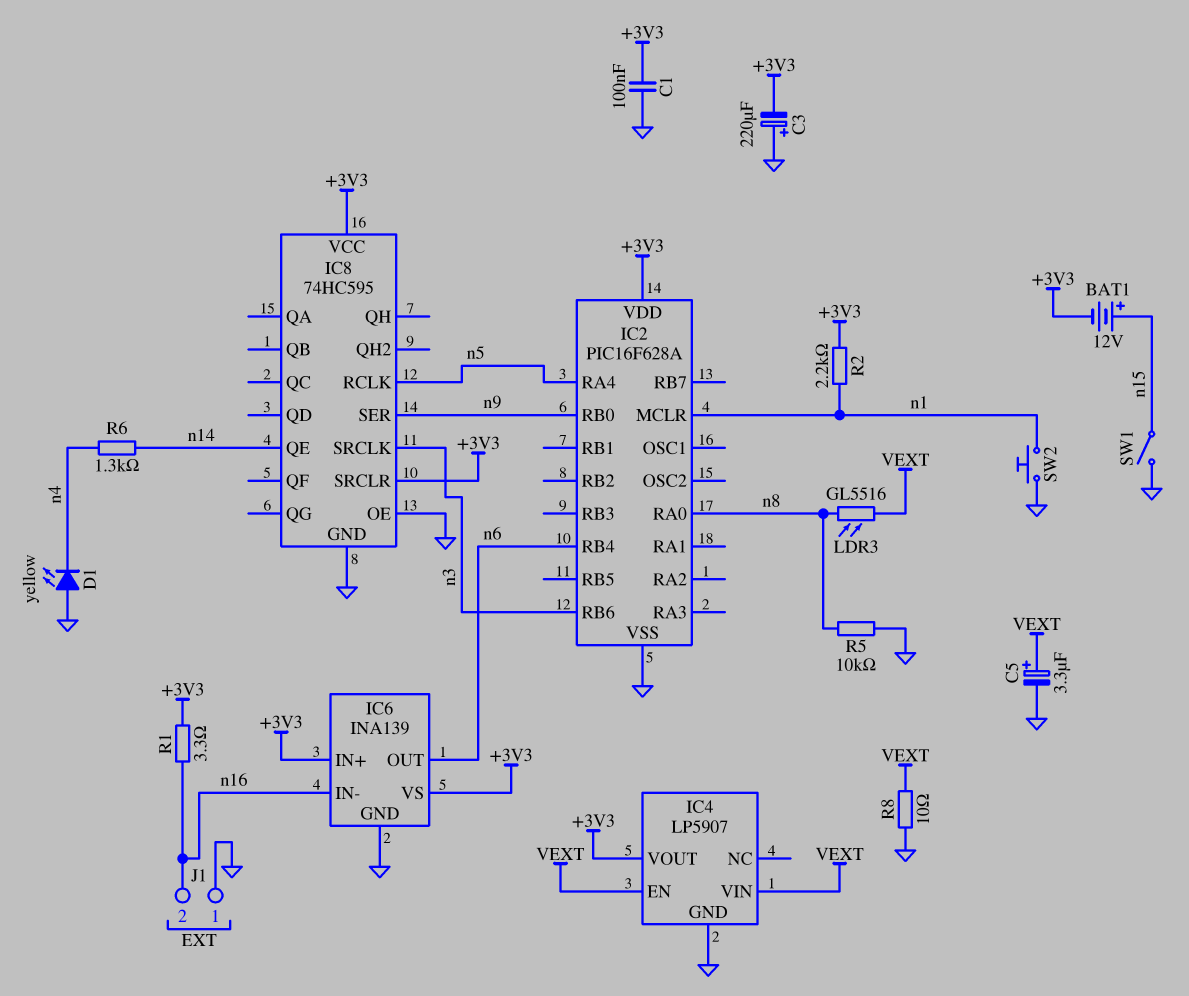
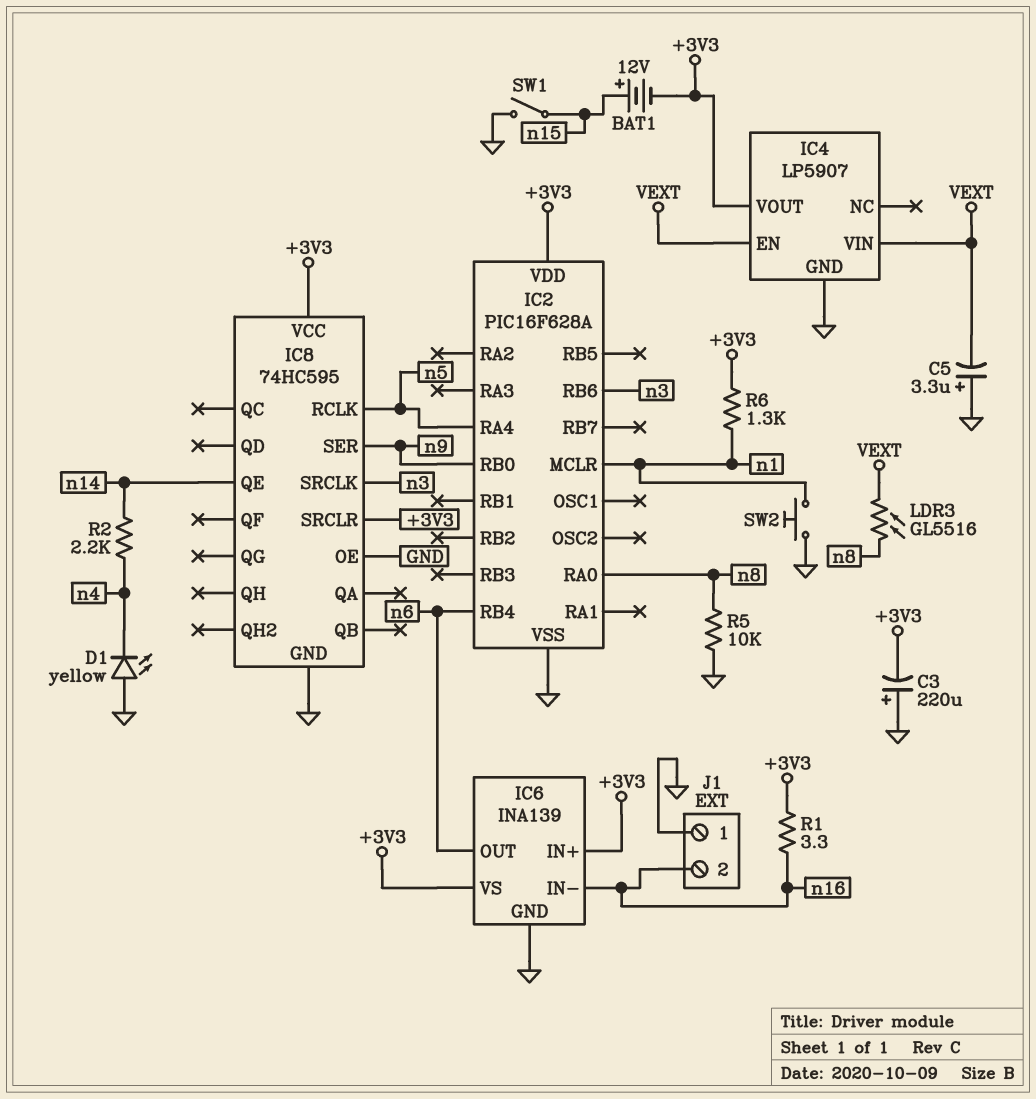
C1: 100nF (+3V3, GND) -> none
C5: 3.3uF (plus VEXT, minus GND) -> 3.3uF (plus GND, minus VEXT)
R2: 2.2k (+3V3, n1) -> 2.2k (n4, n14)
R6: 1.3k (n4, n14) -> 1.3k (+3V3, n1)
R8: 10 (GND, VEXT) -> none

